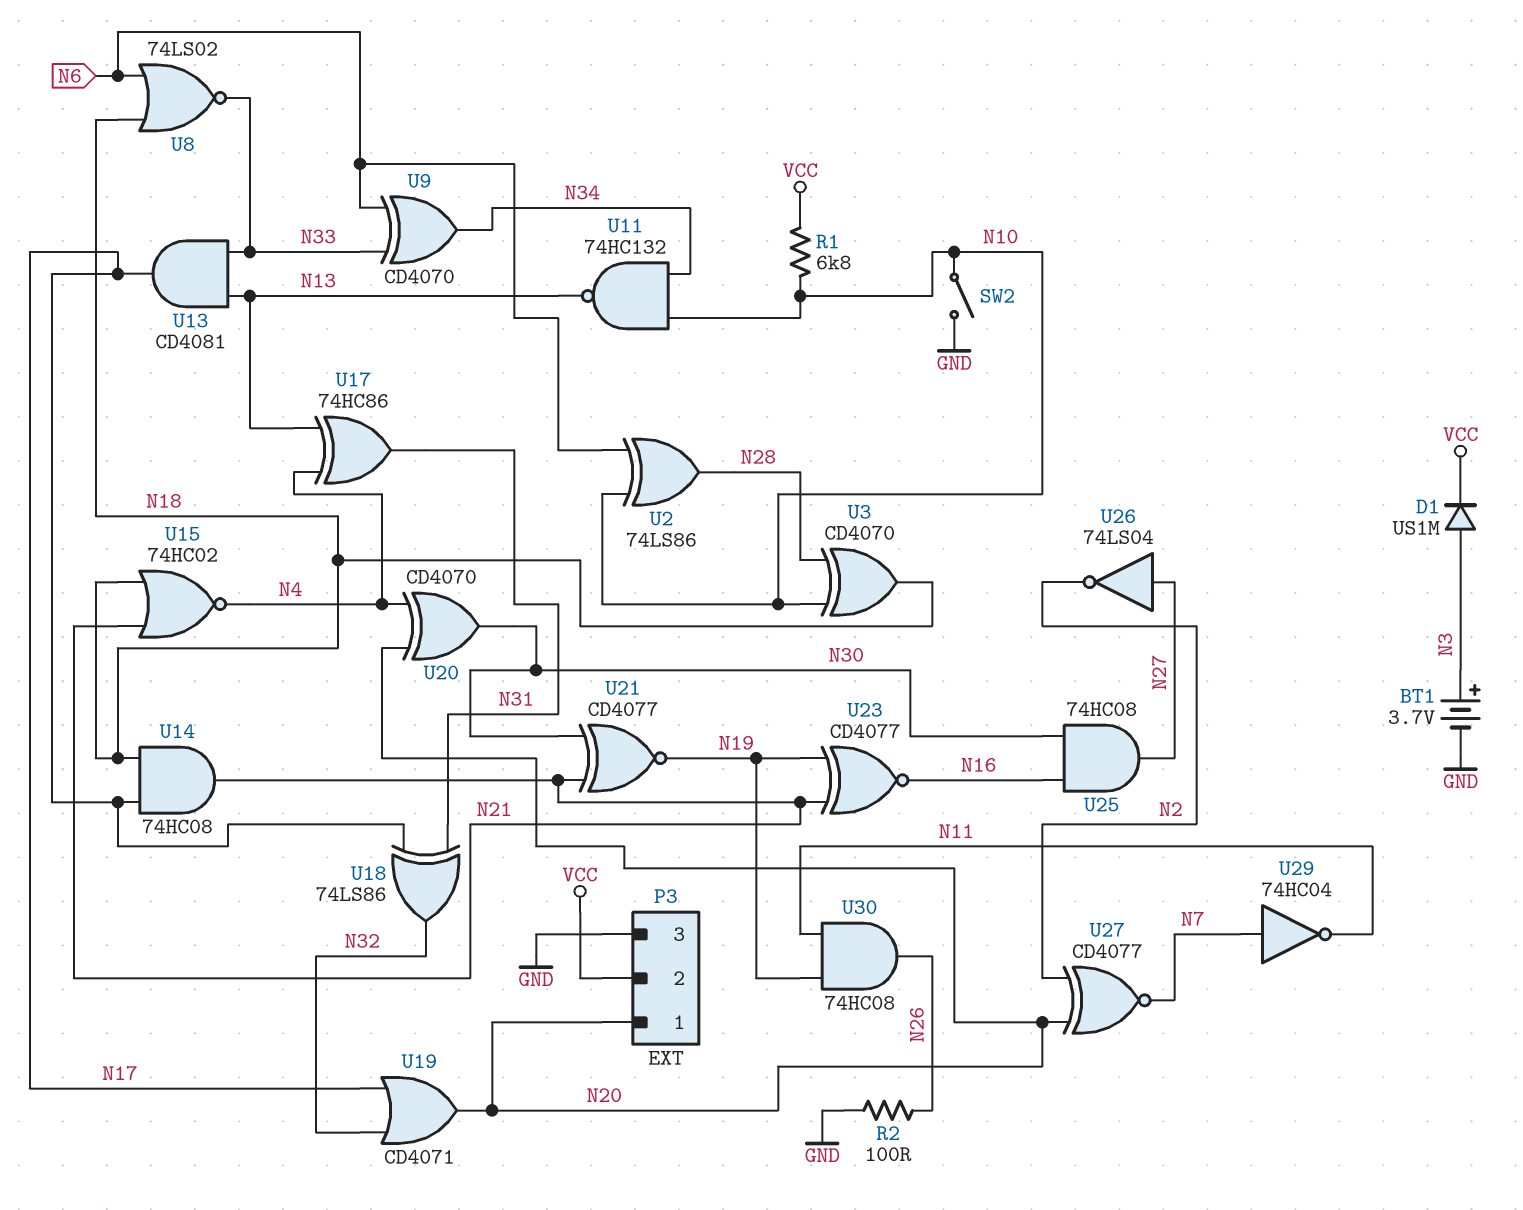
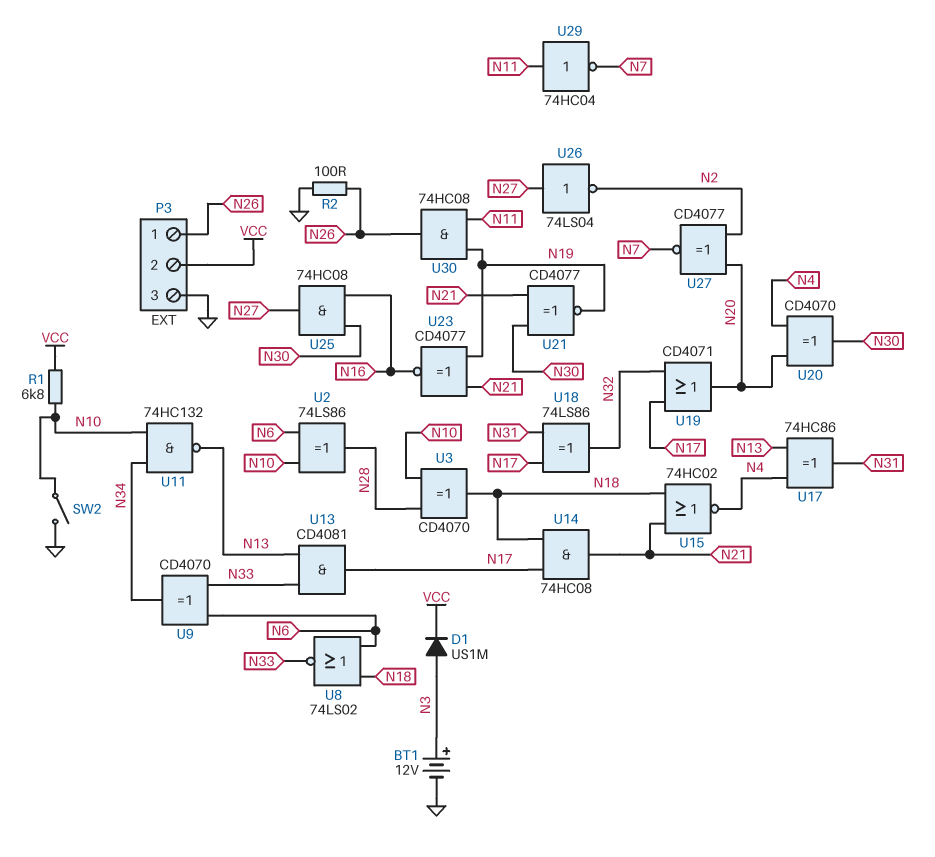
BT1: 3.7V (plus N3, minus GND) -> 12V (plus N3, minus GND)
P3 pin 1: N20 -> N26
U29: NOT 74HC04 (in N7, out N11) -> NOT 74HC04 (in N11, out N7)

